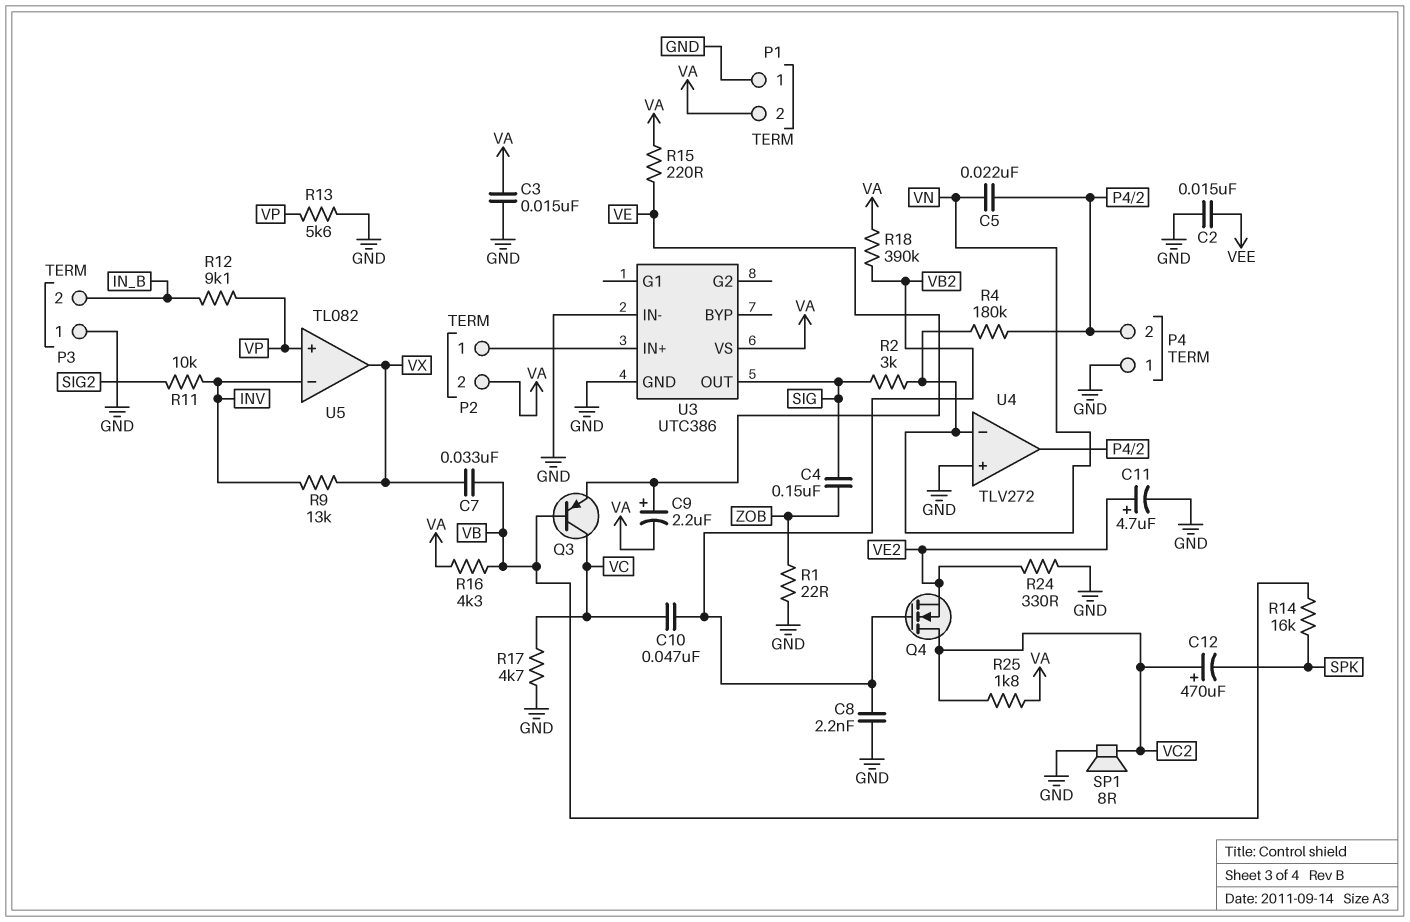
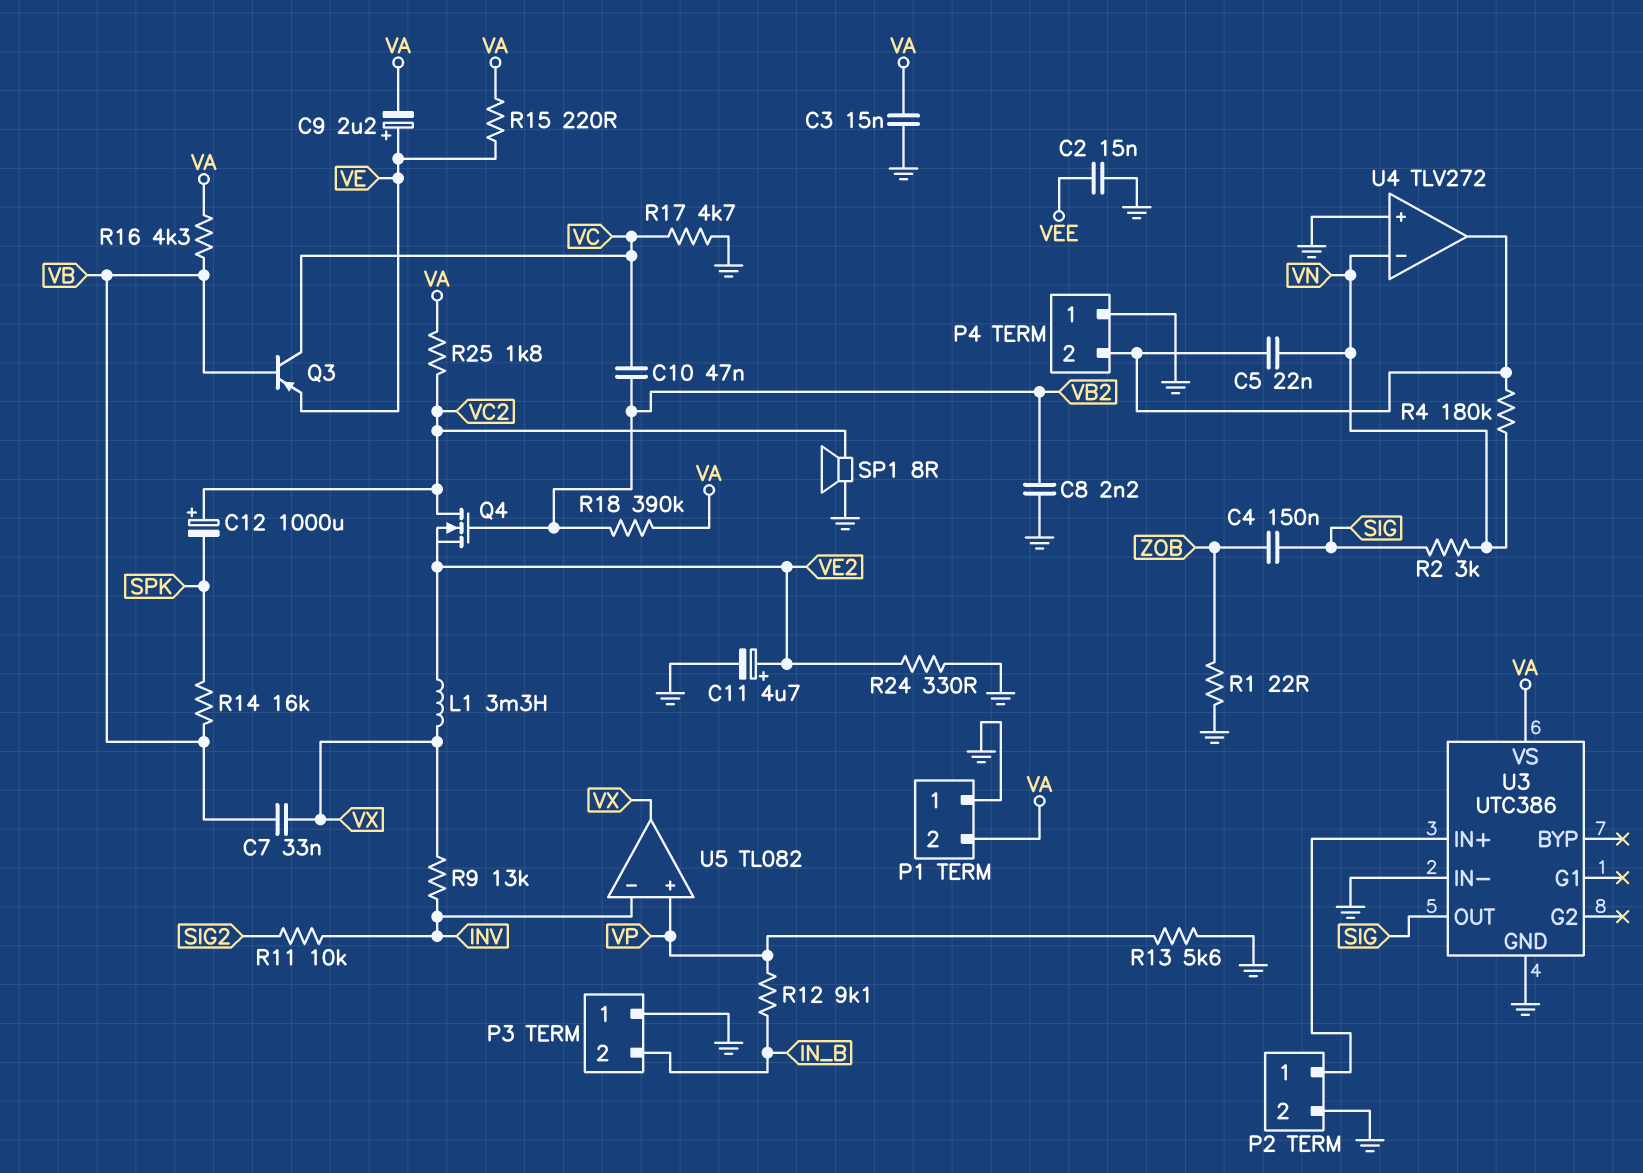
C12: 470uF (plus VC2, minus SPK) -> 1000uF (plus VC2, minus SPK)
L1: none -> 3.3mH (VE2, VX)
P2 pin 2: VA -> GND

